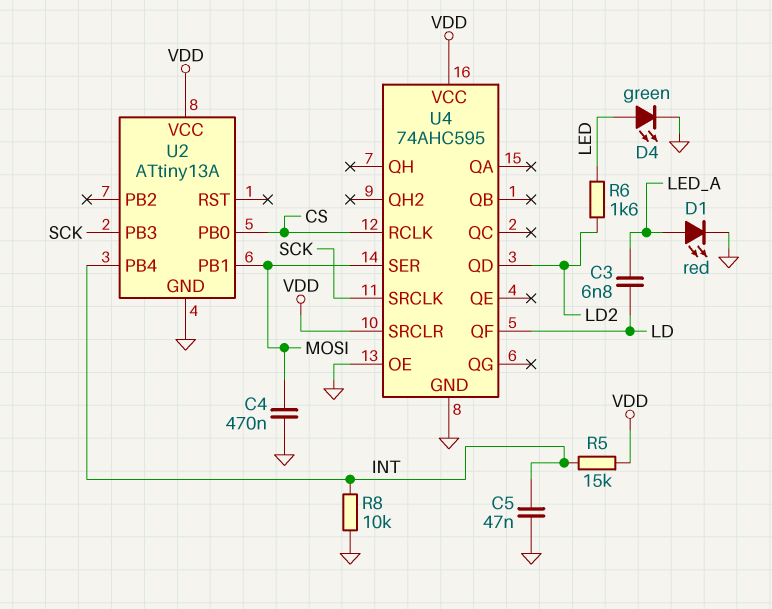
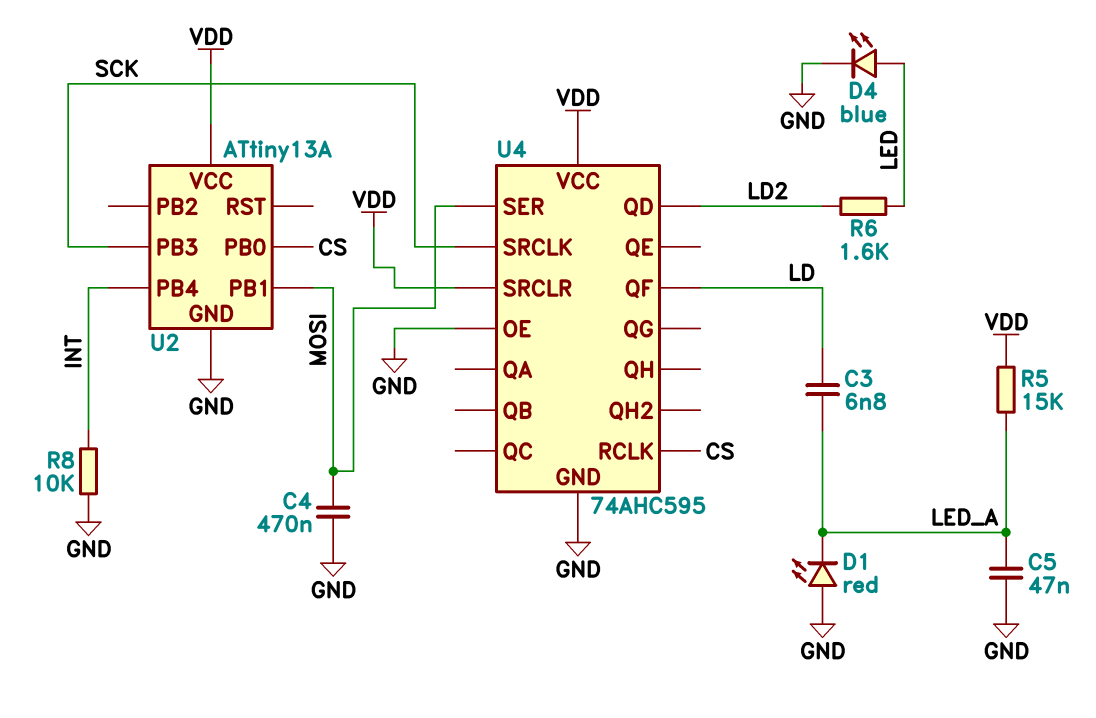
C5: 47nF (GND, INT) -> 47nF (GND, LED_A)
D1: LED red (A LED_A, K GND) -> LED red (A GND, K LED_A)
D4: LED green (A LED, K GND) -> LED blue (A LED, K GND)
R5: 15k (INT, VDD) -> 15k (LED_A, VDD)

